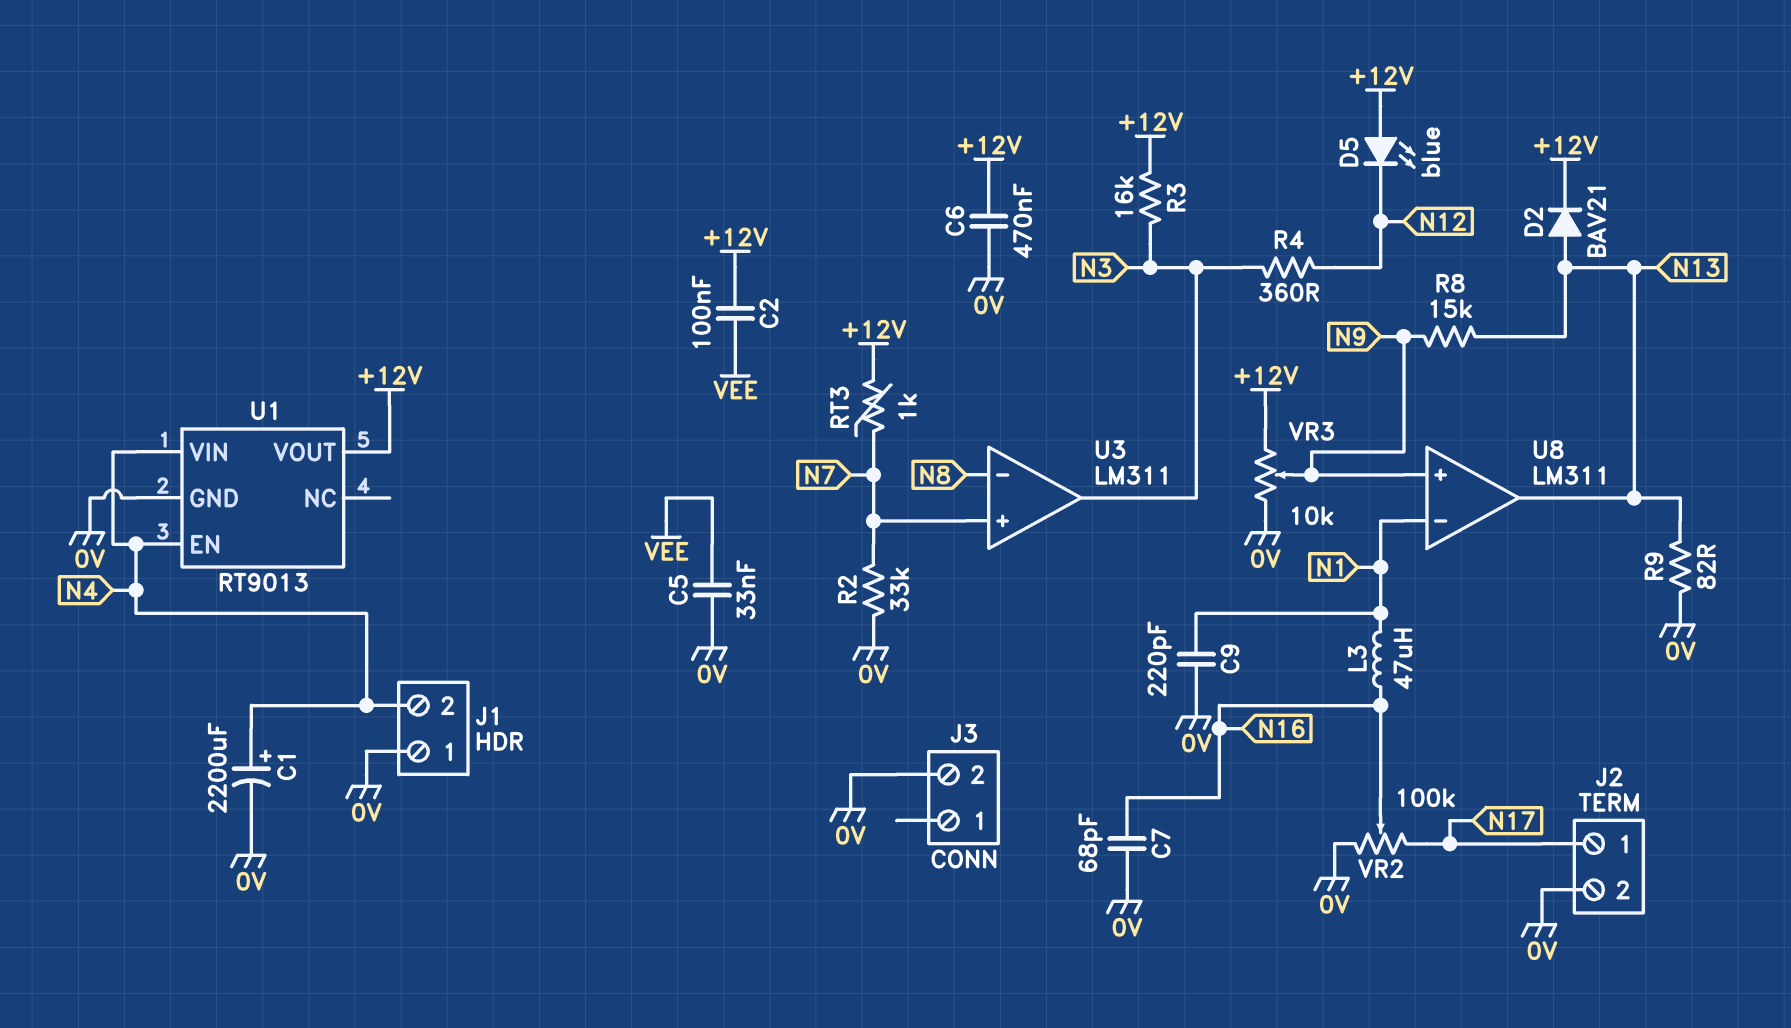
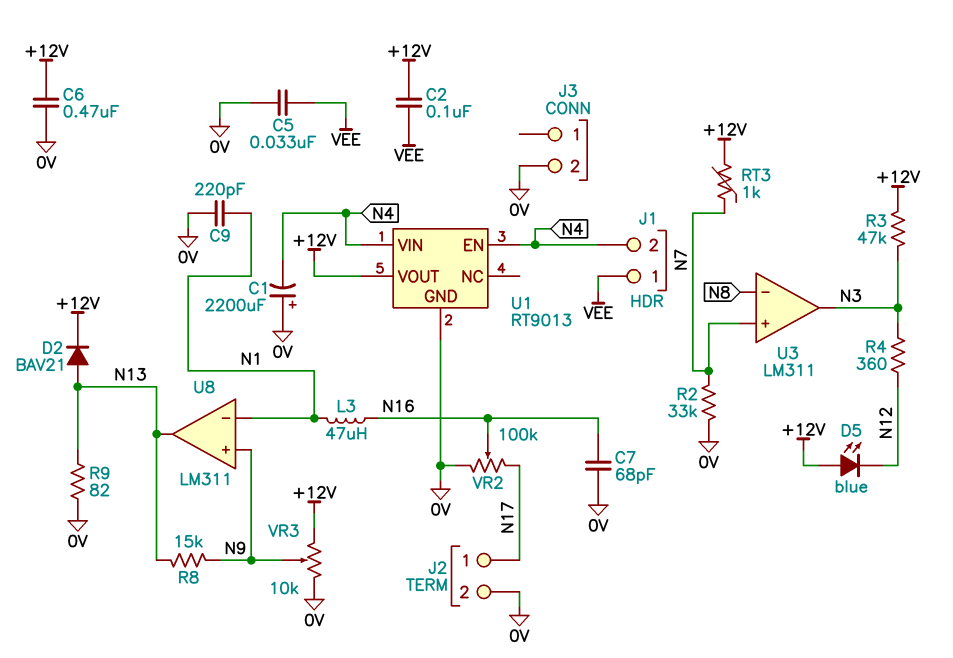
C1: 2200uF (plus N4, minus 0V) -> 2200uF (plus 0V, minus N4)
J1 pin 1: 0V -> VEE
R3: 16k (+12V, N3) -> 47k (+12V, N3)

